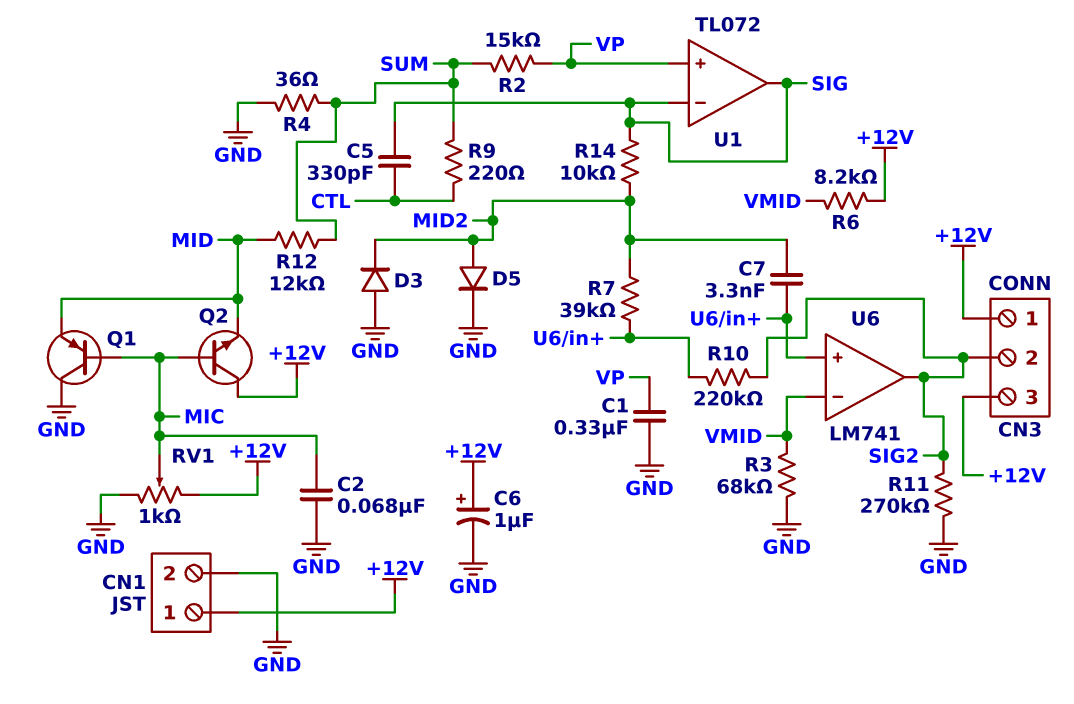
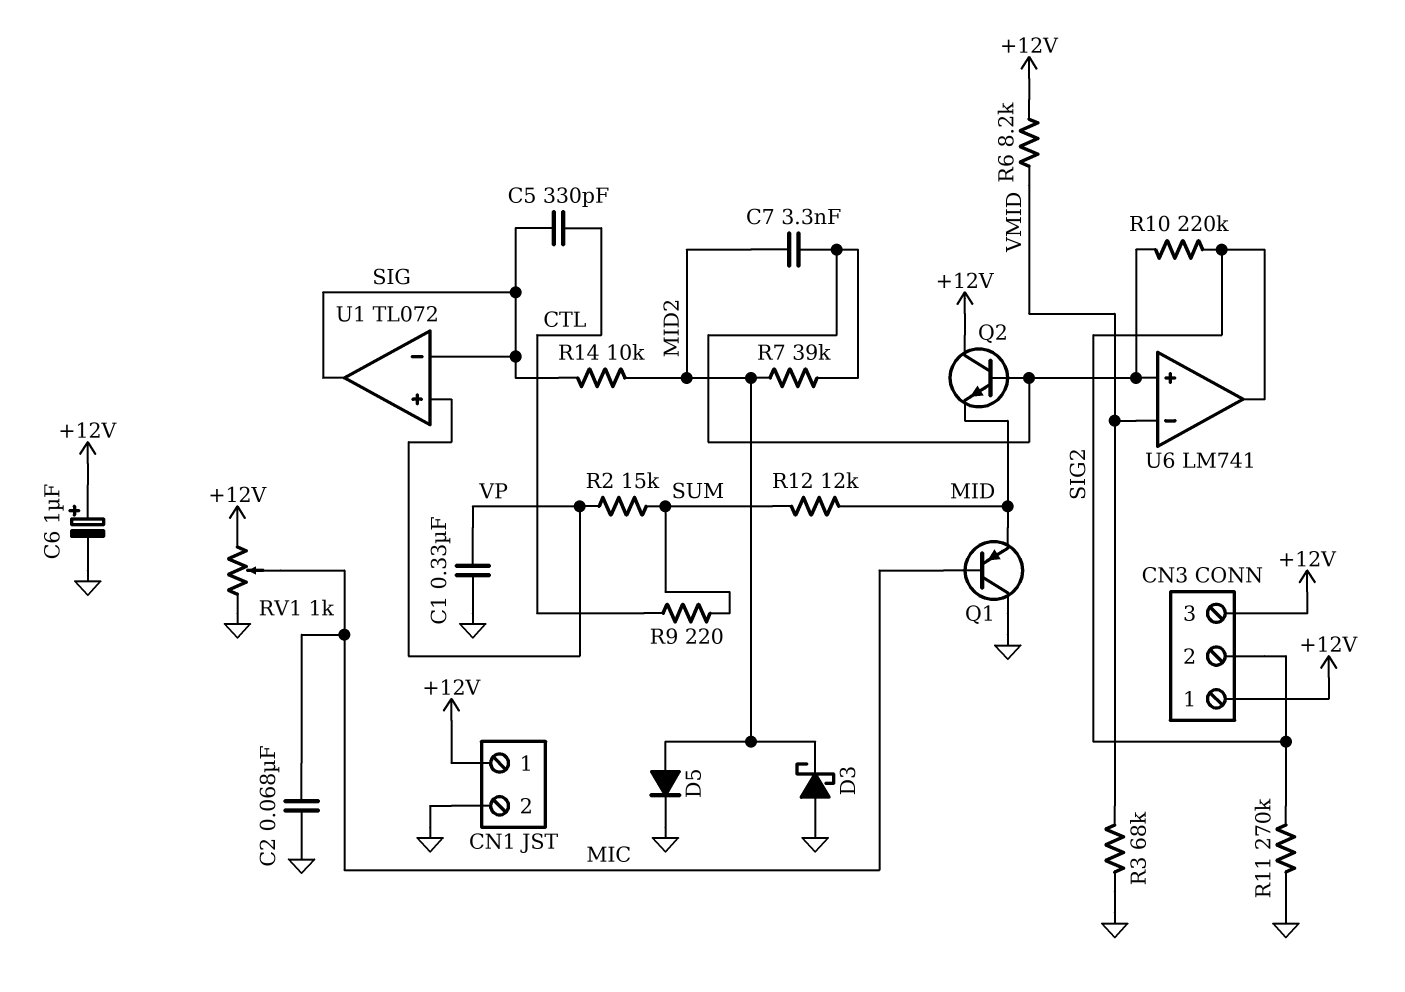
D3: diode (A GND, K MID2) -> schottky (A GND, K MID2)
Q2: NPN (B MIC, C +12V, E MID) -> NPN (B U6/in+, C +12V, E MID)
R4: 36 (GND, SUM) -> none

